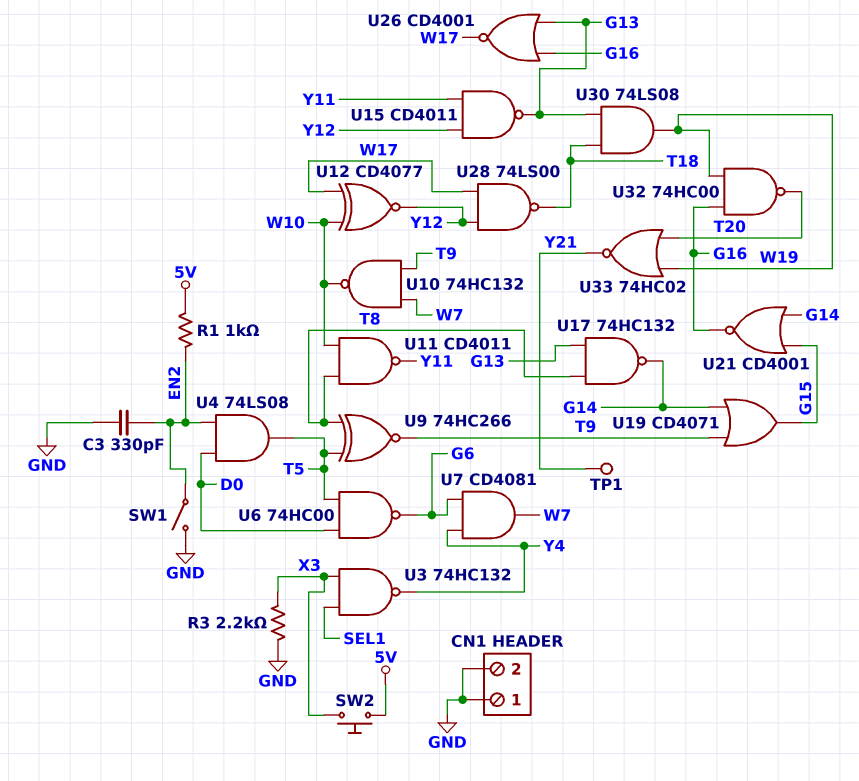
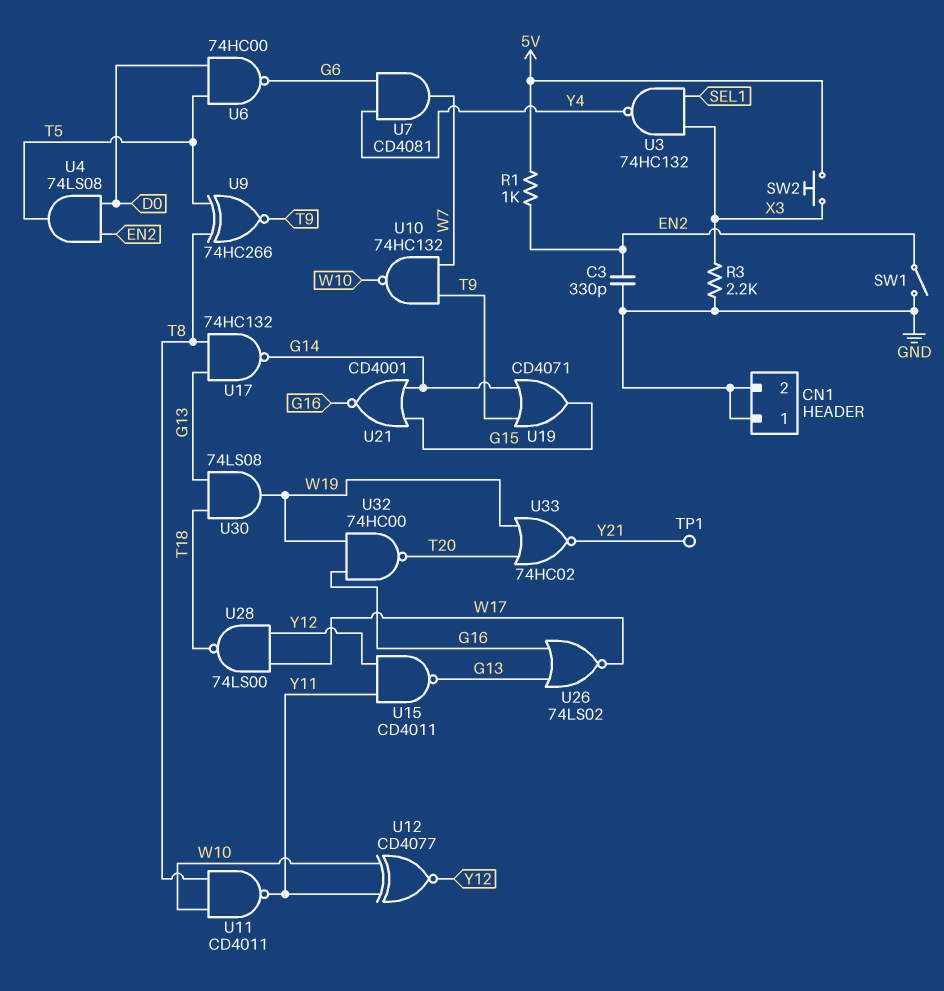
U12: XNOR CD4077 (in W10, in W17, out Y12) -> XNOR CD4077 (in W10, in Y11, out Y12)
U26: NOR CD4001 (in G13, in G16, out W17) -> NOR 74LS02 (in G13, in G16, out W17)

